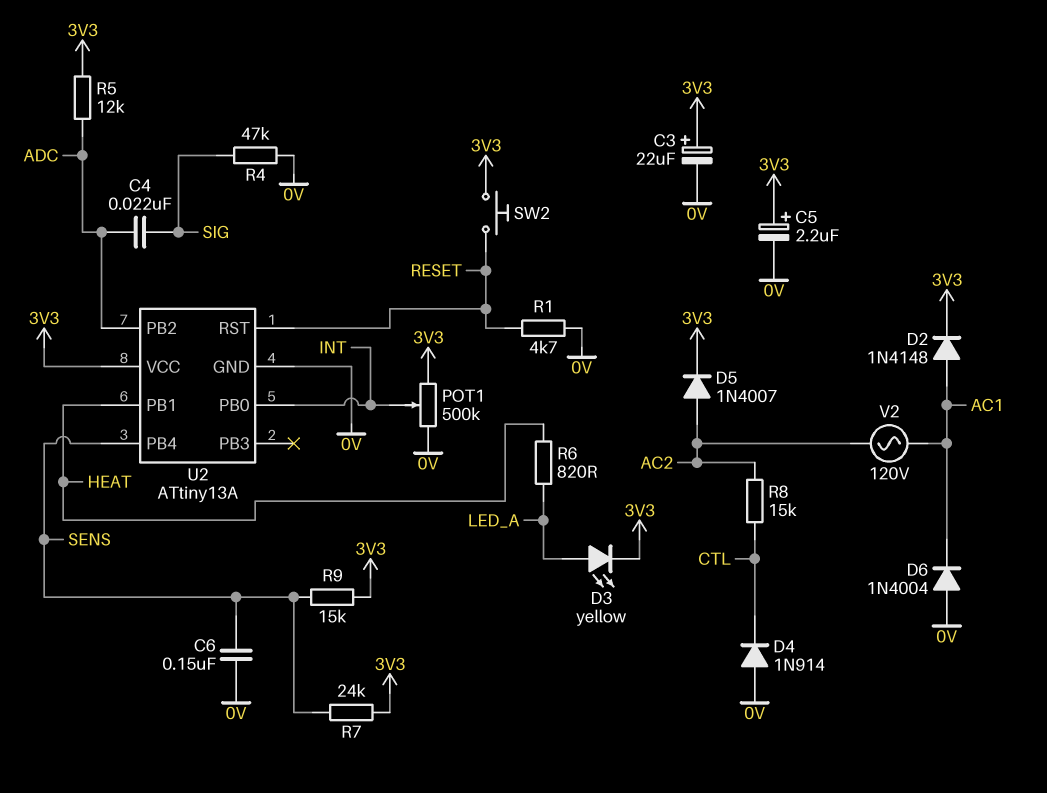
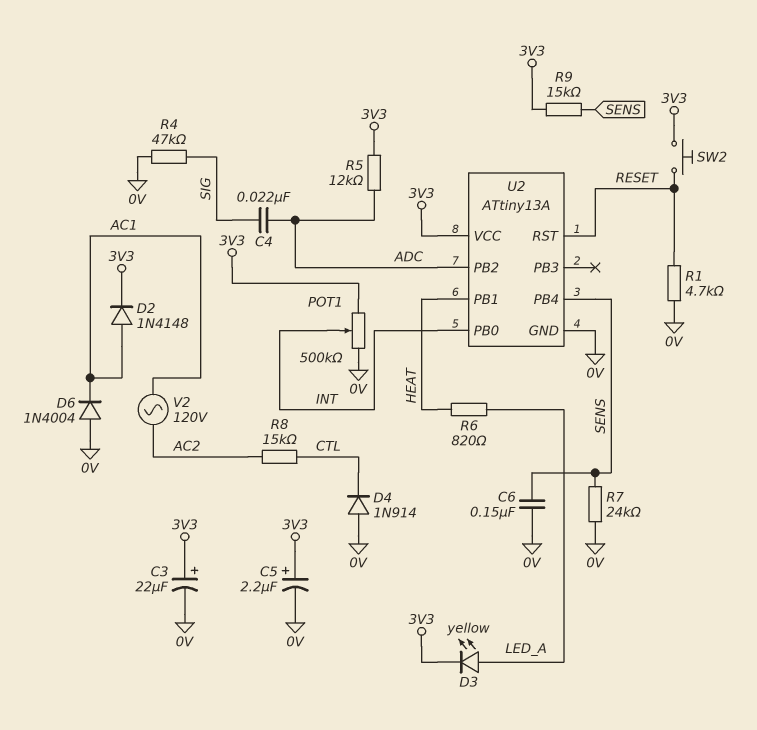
D5: diode 1N4007 (A AC2, K 3V3) -> none
R7: 24k (3V3, SENS) -> 24k (0V, SENS)

